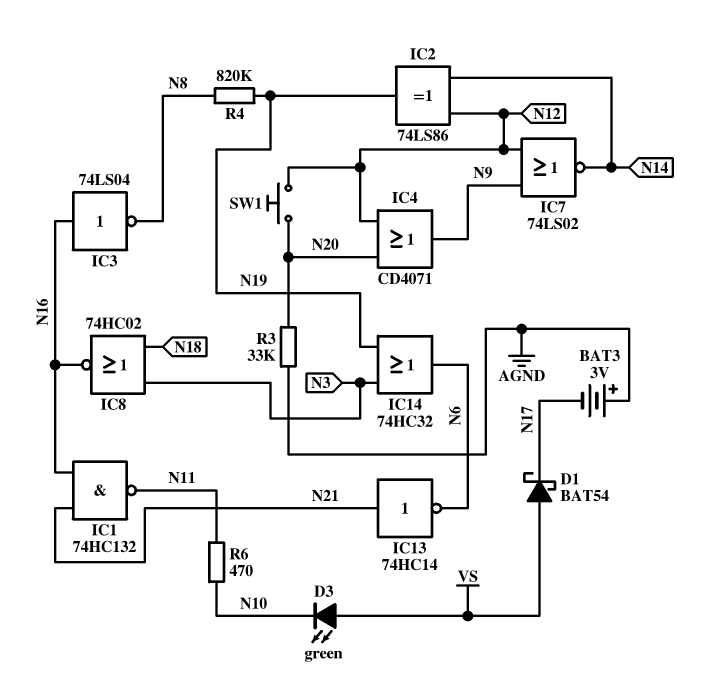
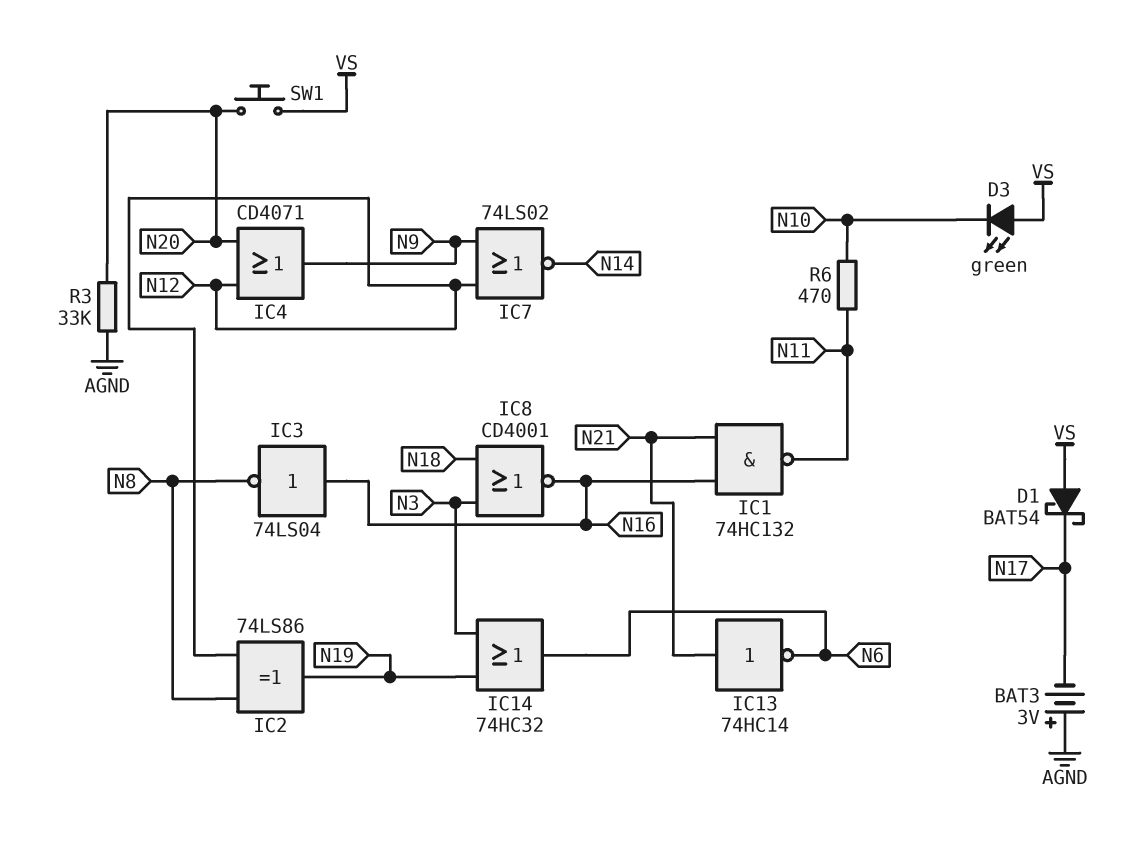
IC2: XOR 74LS86 (in N12, in N14, out N19) -> XOR 74LS86 (in N8, in N12, out N19)
IC8: NOR 74HC02 (in N3, in N18, out N16) -> NOR CD4001 (in N3, in N18, out N16)
R4: 820k (N8, N19) -> none
SW1: button (N12, N20) -> button (N20, VS)

